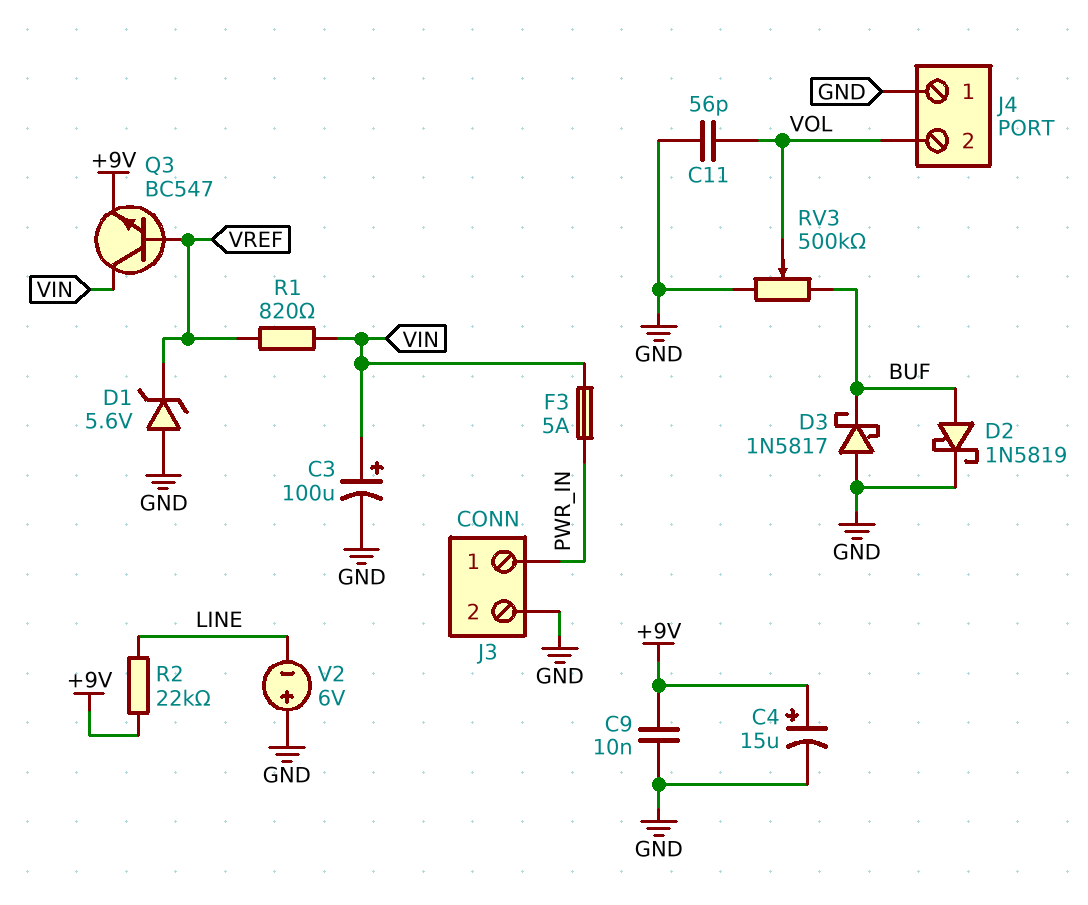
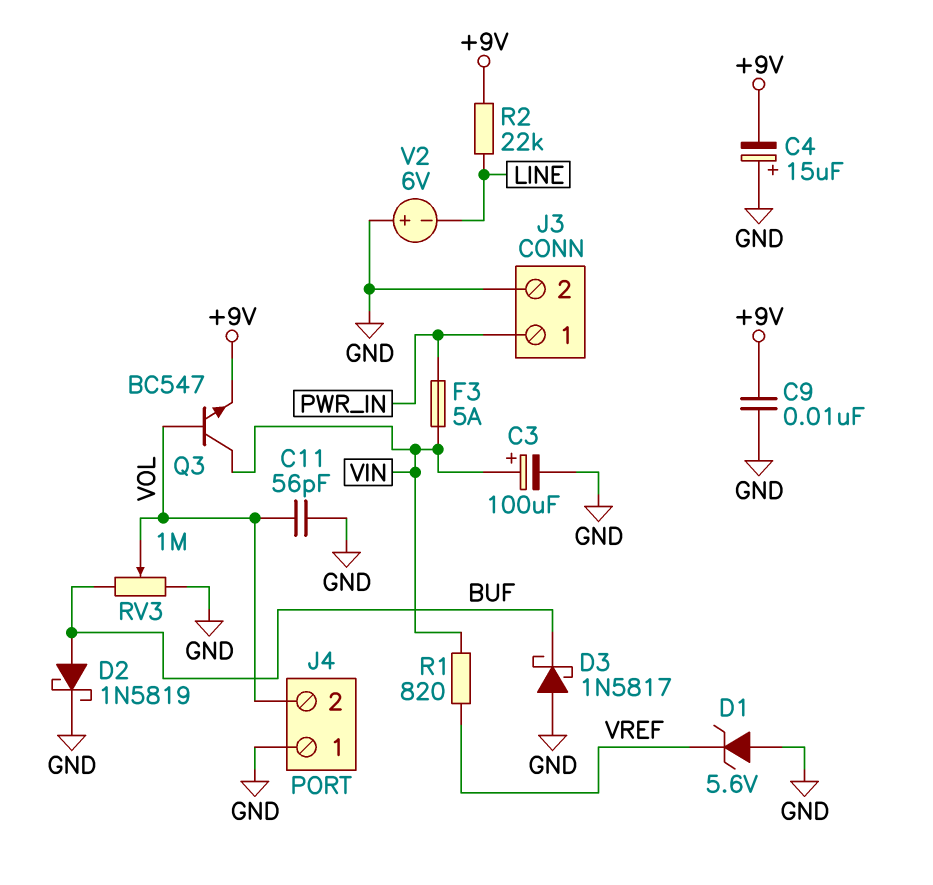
C4: 15uF (plus +9V, minus GND) -> 15uF (plus GND, minus +9V)
Q3: NPN BC547 (B VREF, C VIN, E +9V) -> NPN BC547 (B VOL, C VIN, E +9V)
RV3: 500k (BUF, GND, wiper VOL) -> 1M (BUF, GND, wiper VOL)

